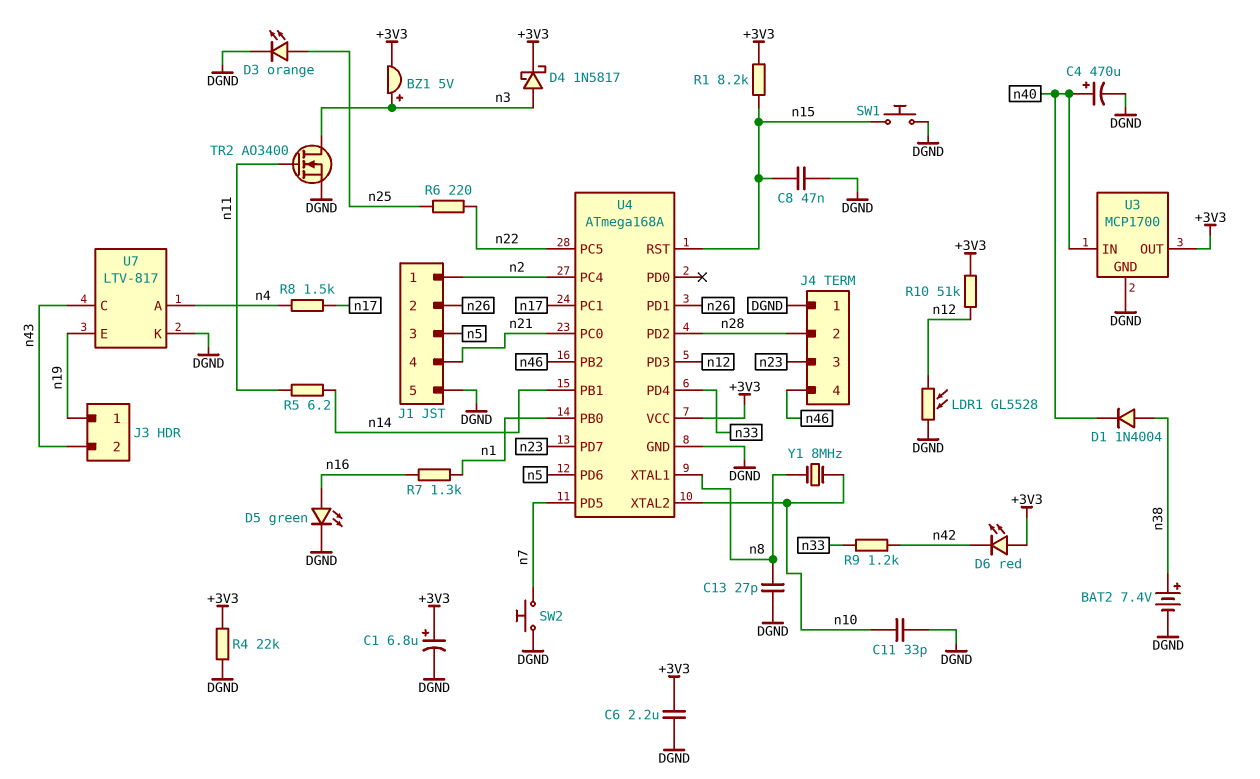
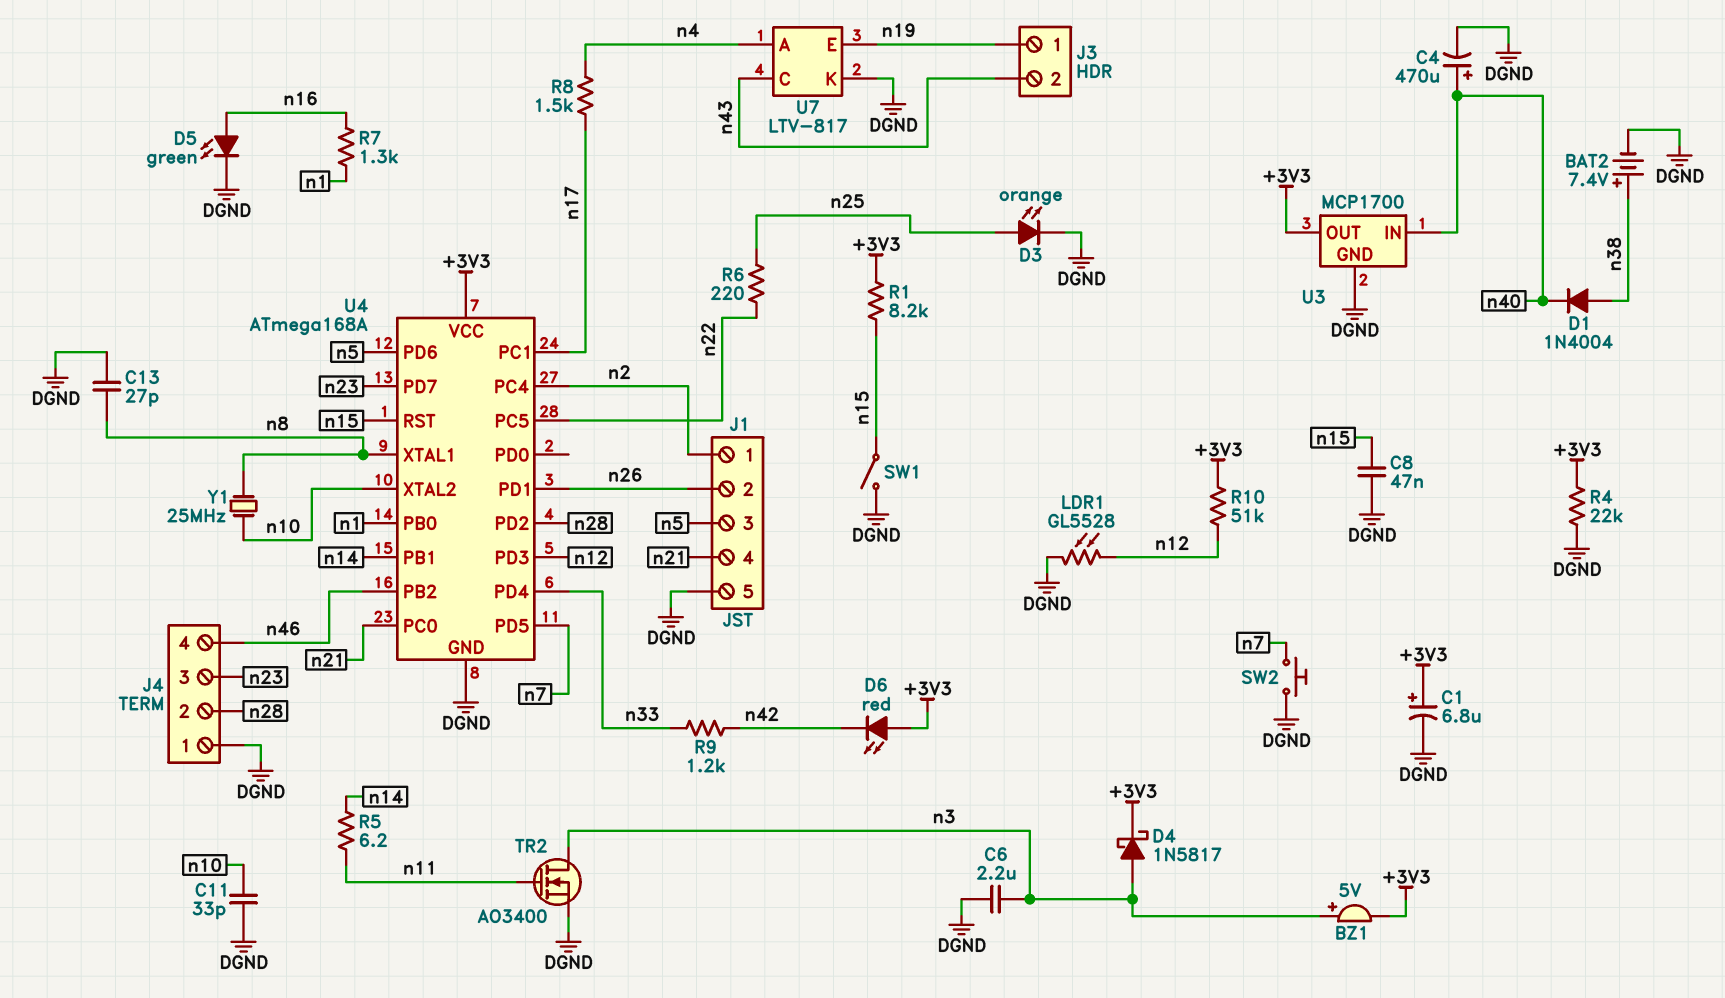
C6: 2.2uF (+3V3, DGND) -> 2.2uF (DGND, n3)
SW1: button (DGND, n15) -> switch (DGND, n15)
Y1: 8MHz (n8, n10) -> 25MHz (n8, n10)

